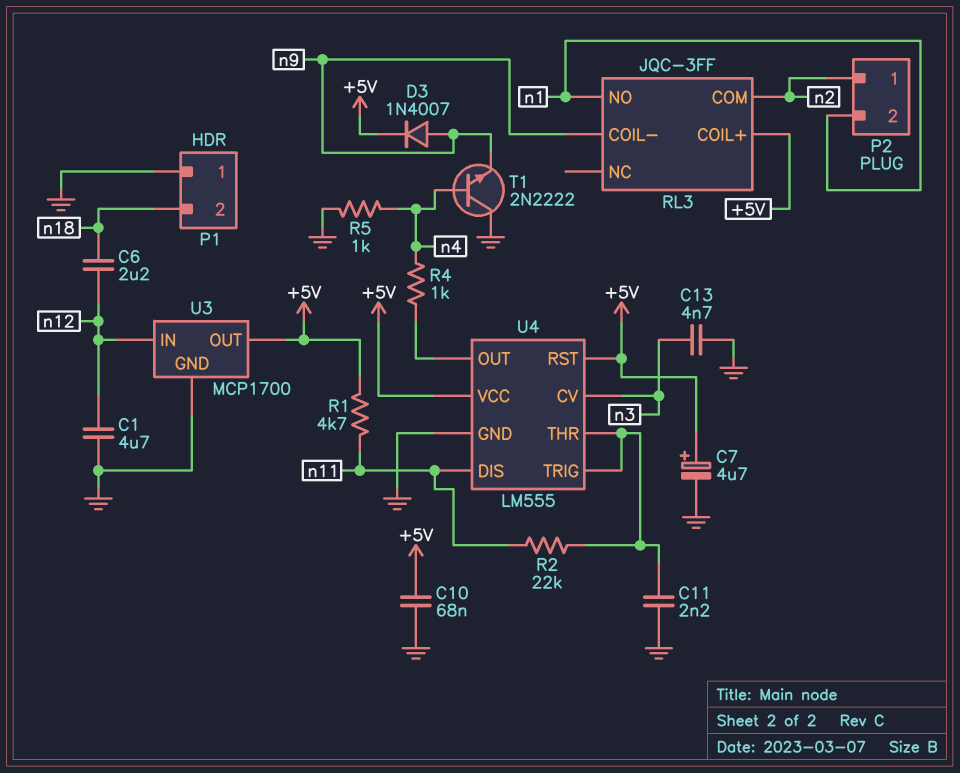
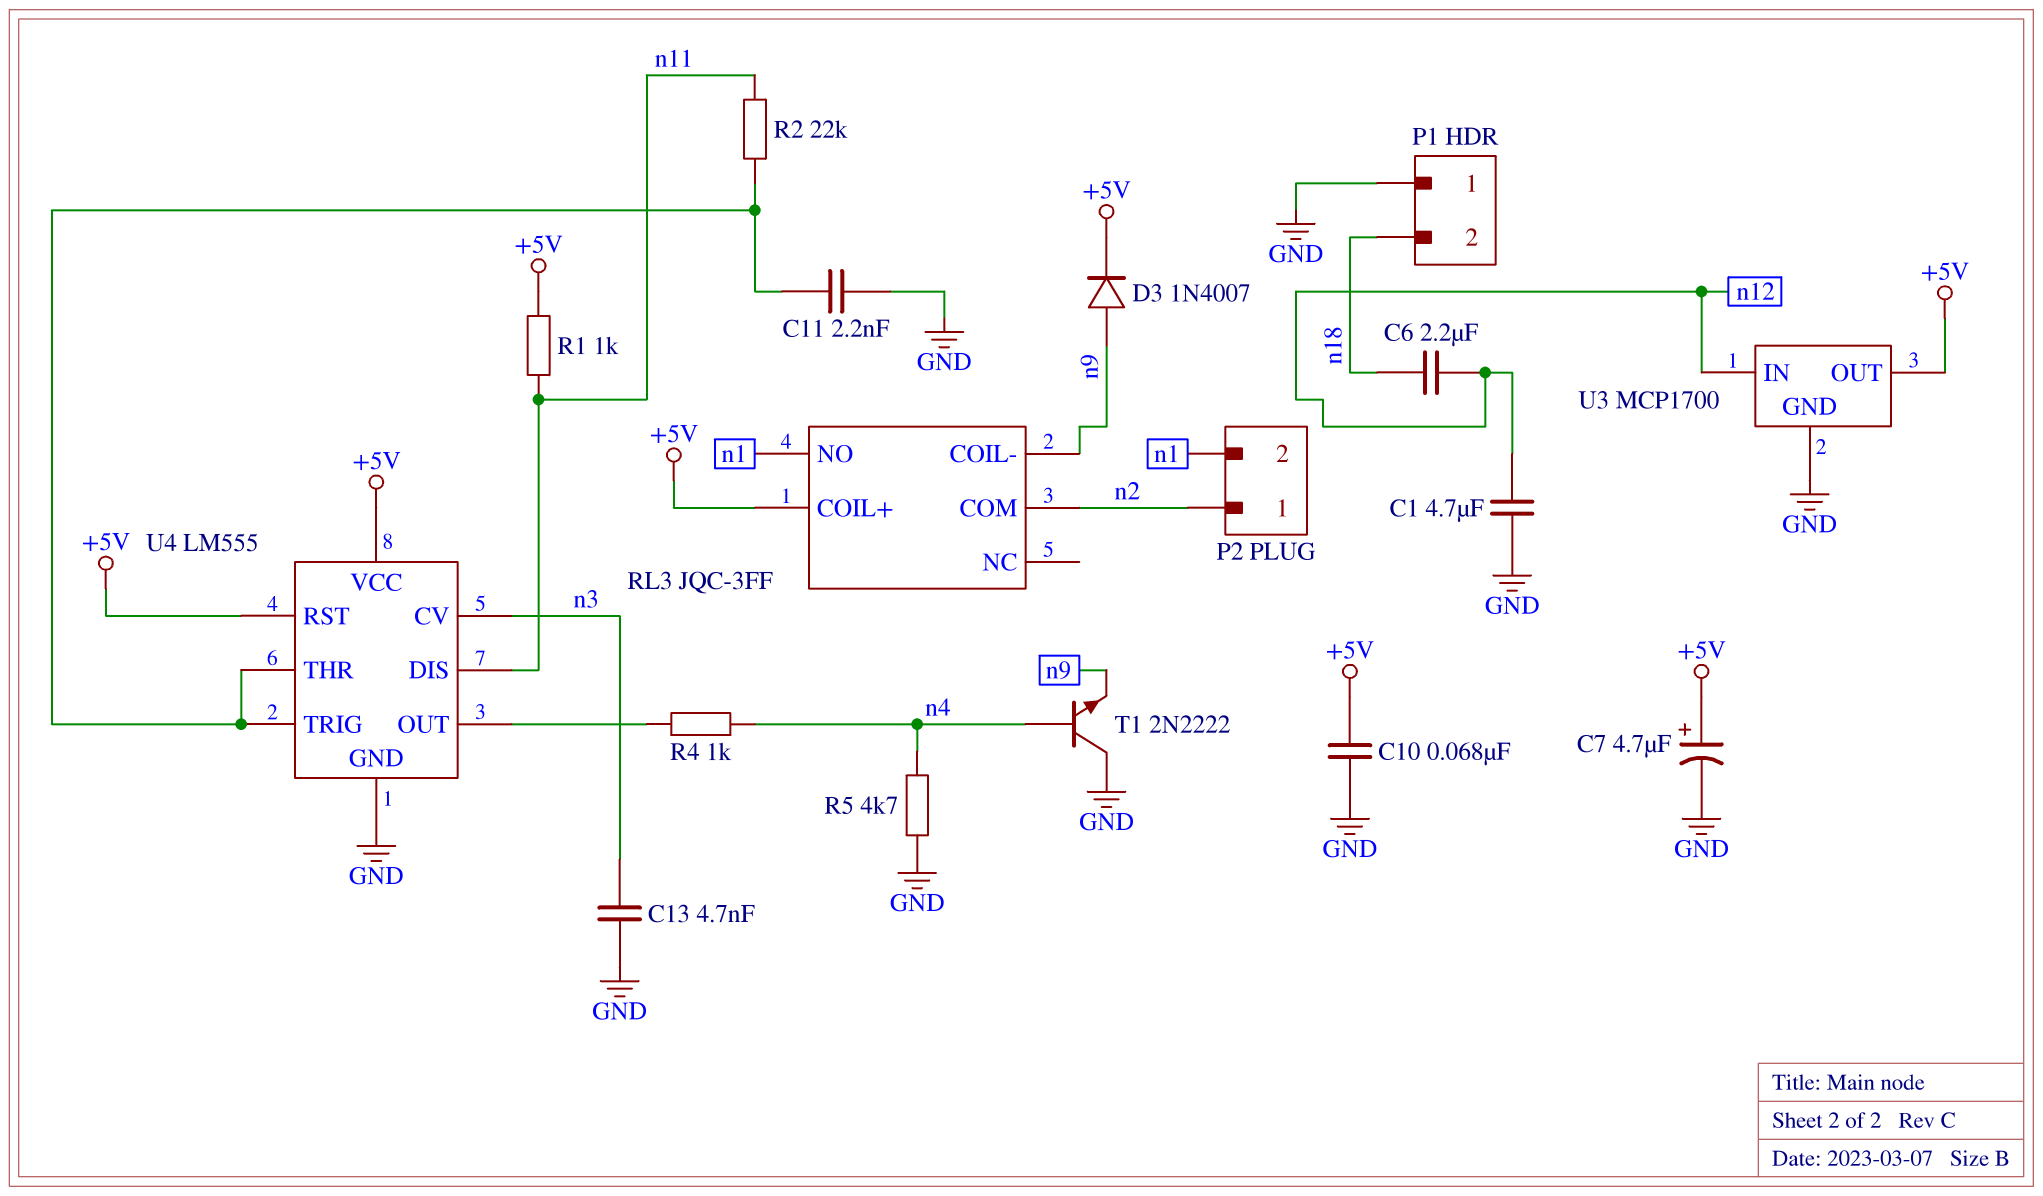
R1: 4.7k (+5V, n11) -> 1k (+5V, n11)
R5: 1k (GND, n4) -> 4.7k (GND, n4)

